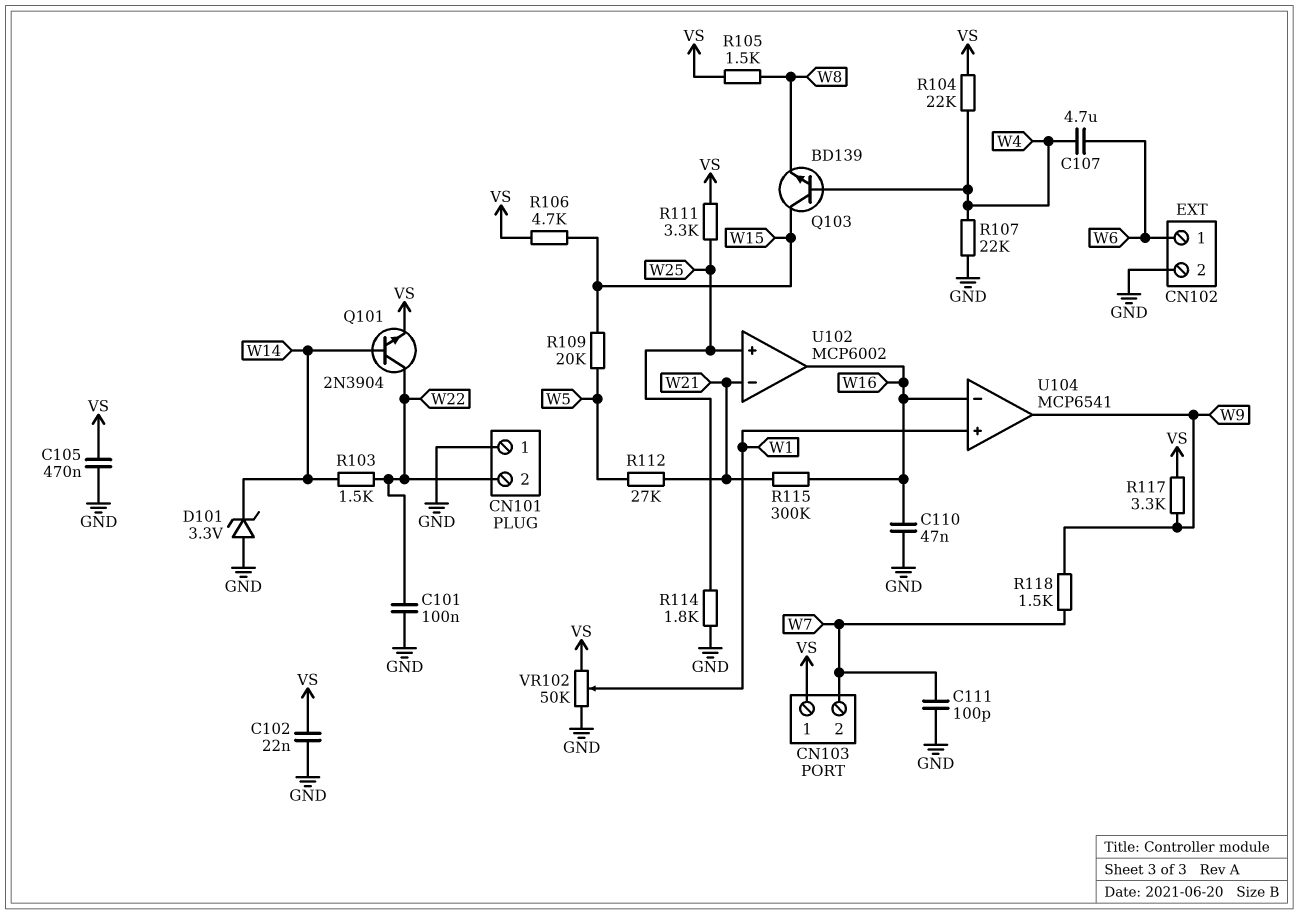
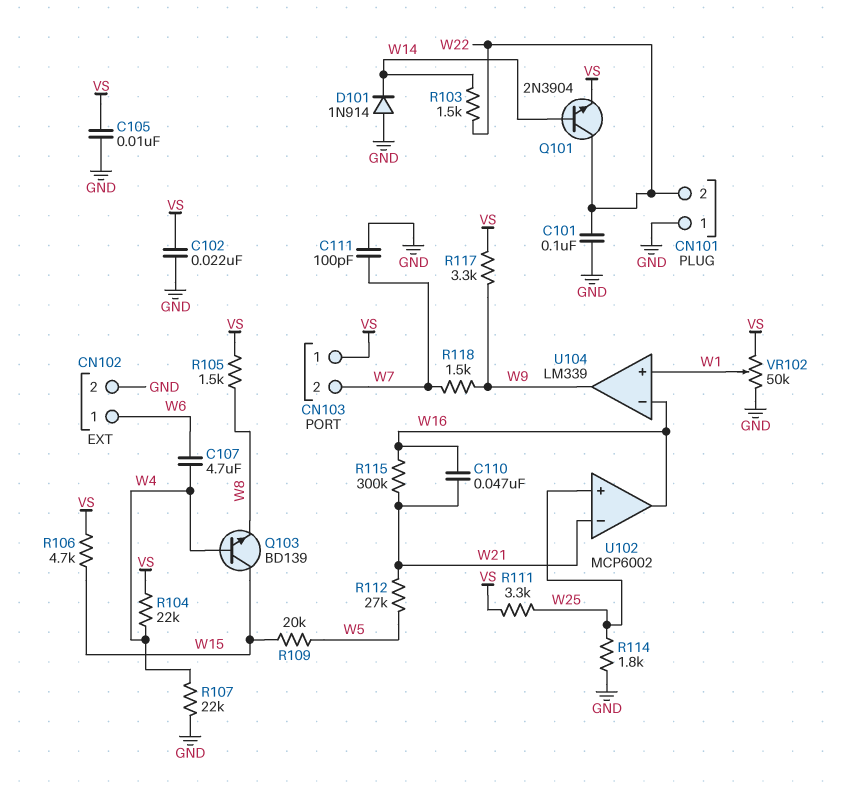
C105: 470nF (GND, VS) -> 10nF (GND, VS)
C110: 47nF (GND, W16) -> 47nF (W16, W21)
D101: zener 3.3V (A GND, K W14) -> diode 1N914 (A GND, K W14)
U104: MCP6541 -> LM339

